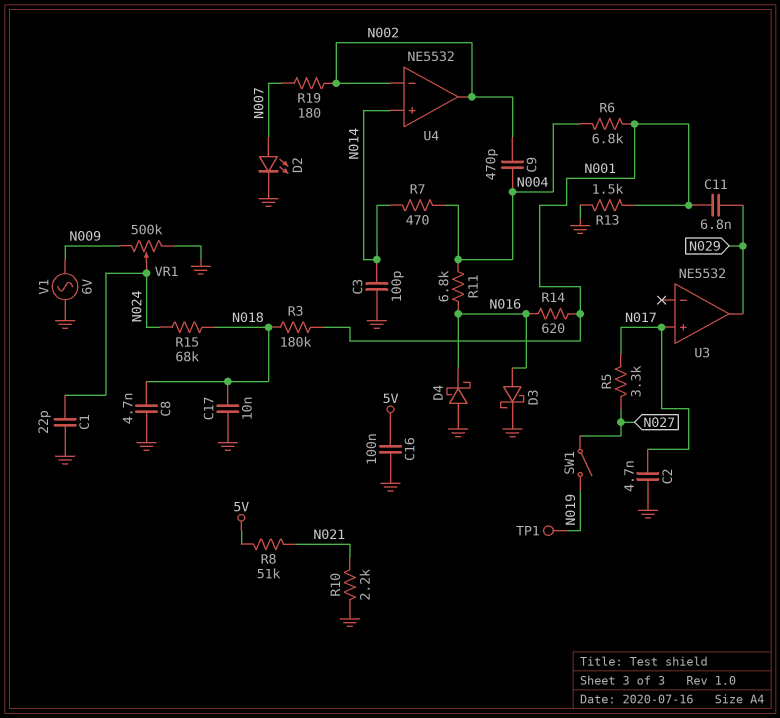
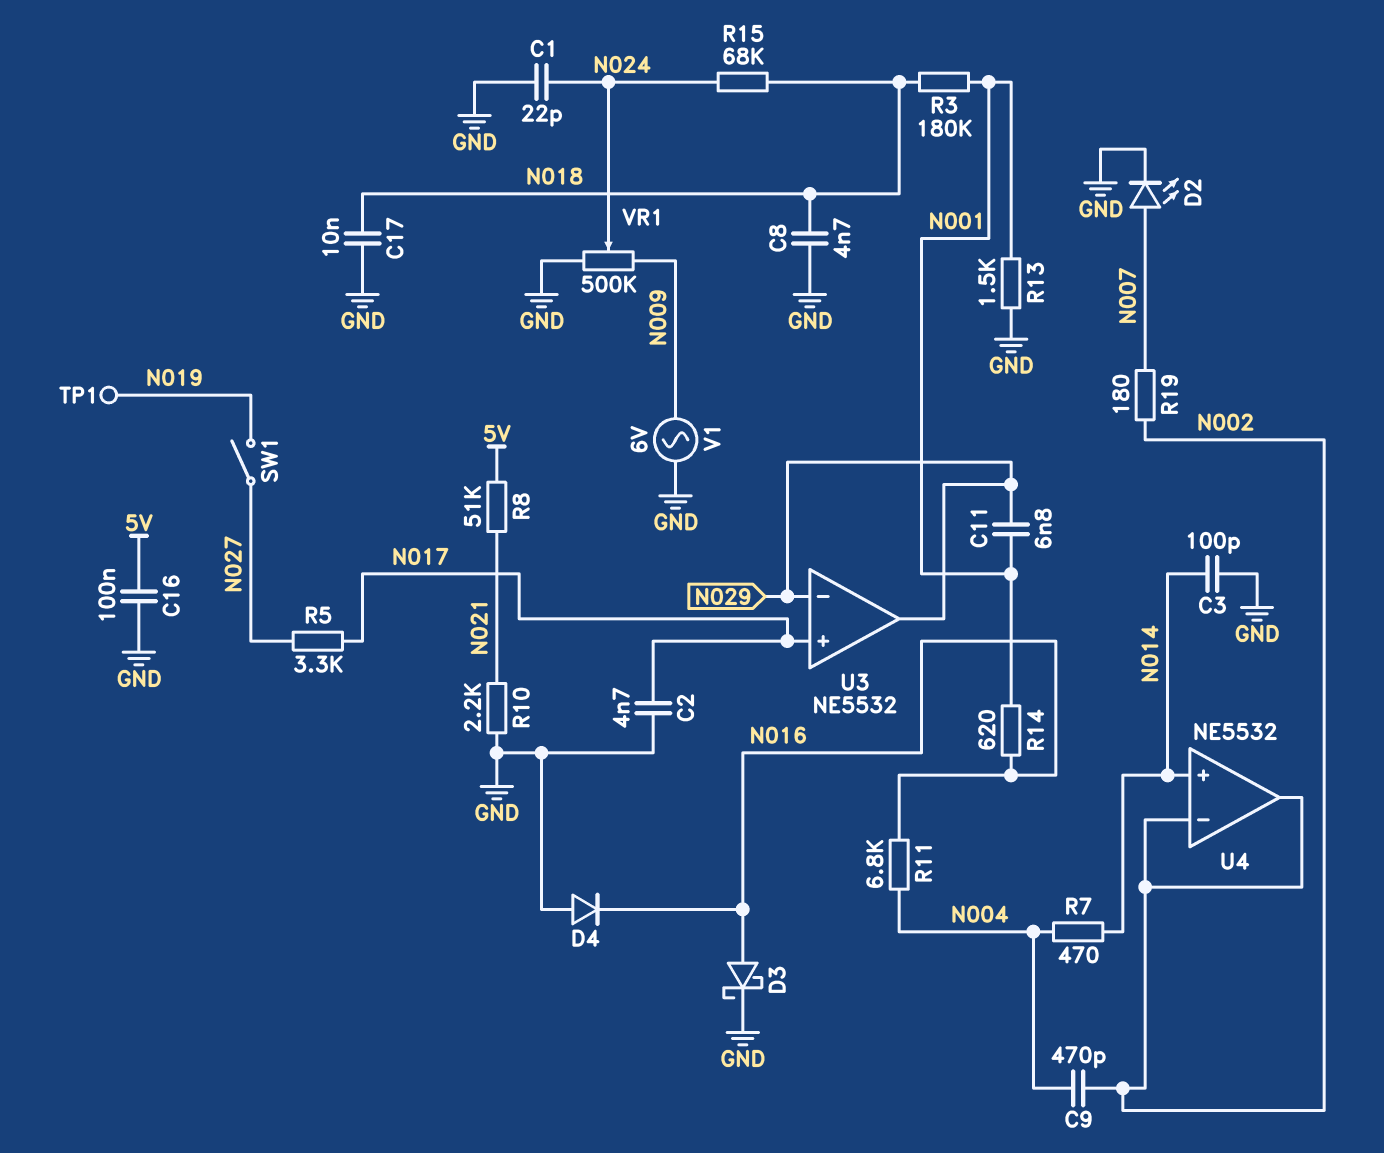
D4: schottky (A GND, K N016) -> diode (A GND, K N016)
R6: 6.8k (N001, N004) -> none
U3 pin in-: none -> N029

